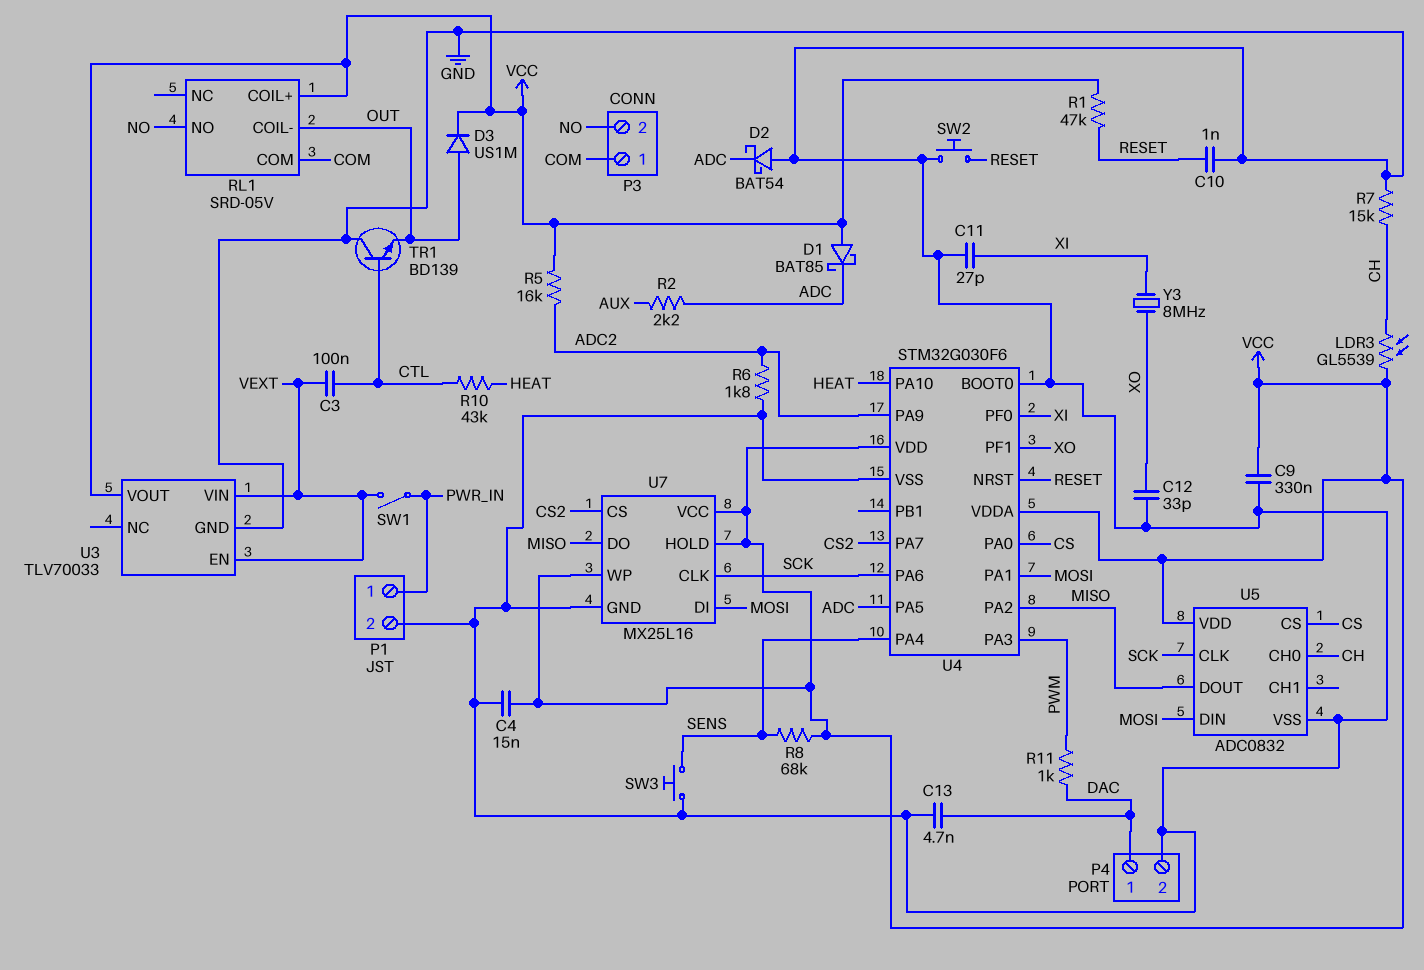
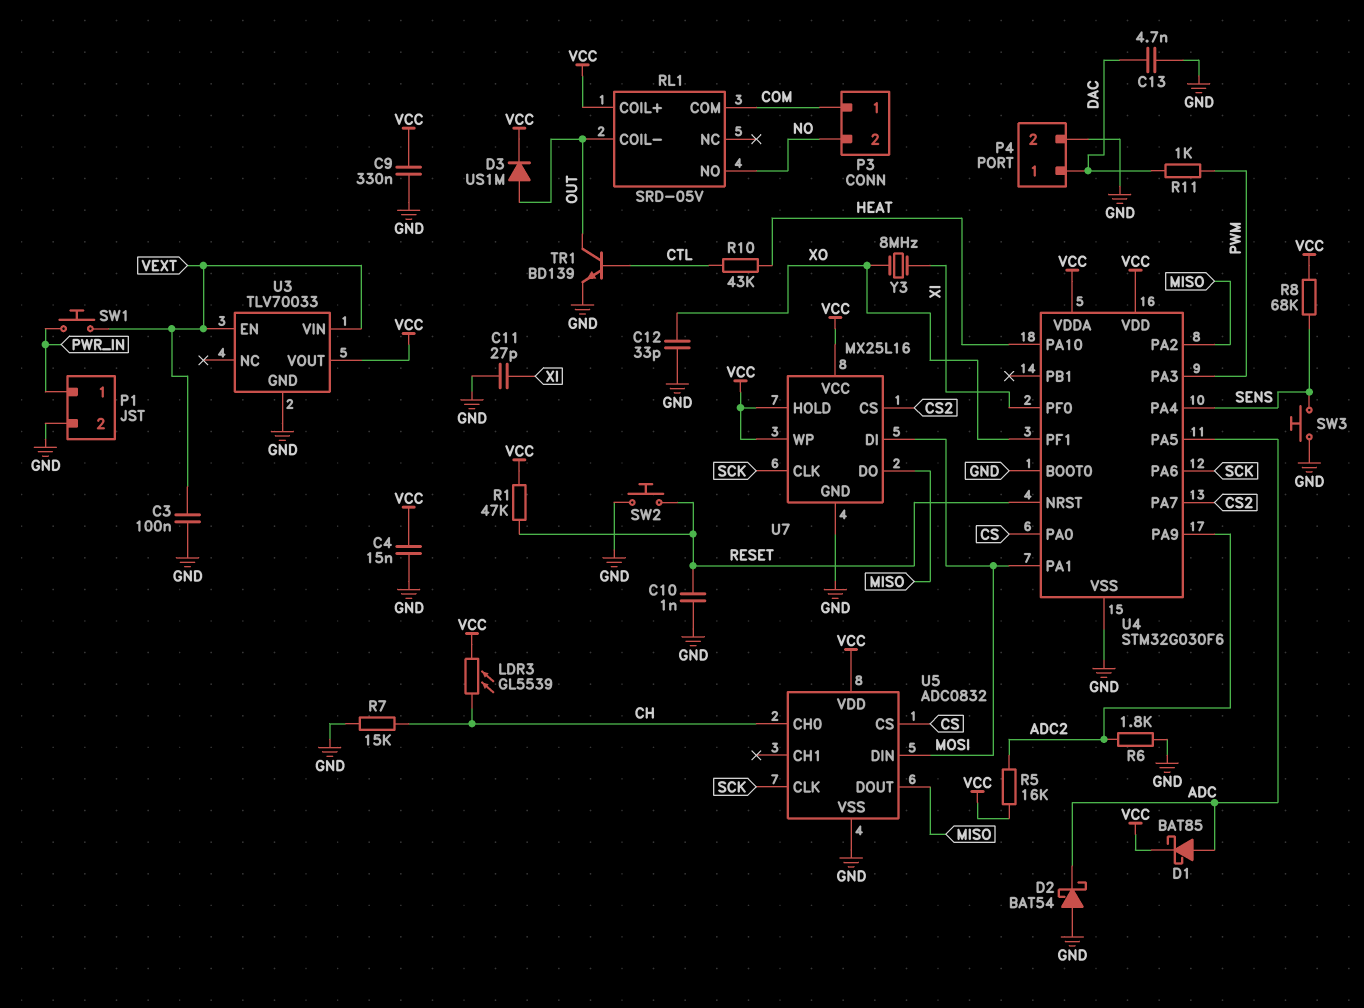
C3: 100nF (CTL, VEXT) -> 100nF (GND, VEXT)
D1: schottky BAT85 (A VCC, K ADC) -> schottky BAT85 (A ADC, K VCC)
R2: 2.2k (ADC, AUX) -> none
SW1: switch (PWR_IN, VEXT) -> button (PWR_IN, VEXT)
TR1: NPN BD139 (B CTL, C GND, E OUT) -> NPN BD139 (B CTL, C OUT, E GND)

